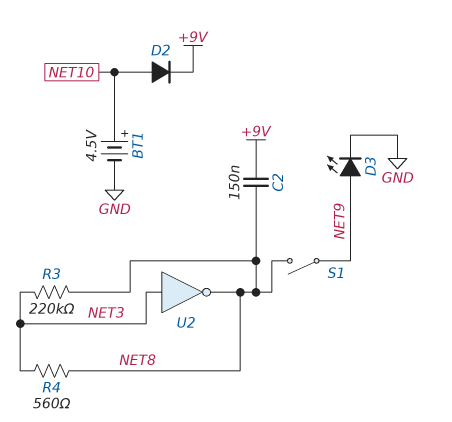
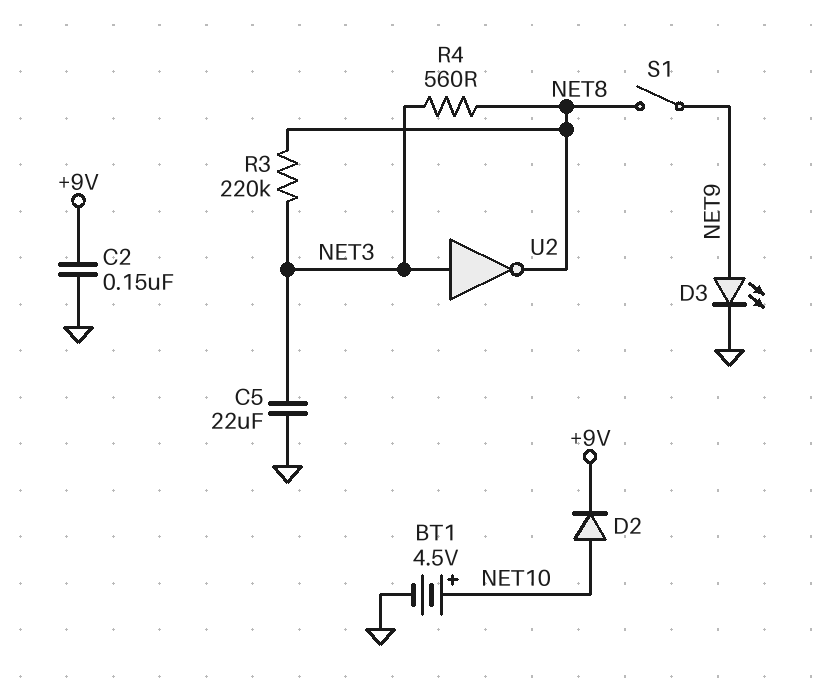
C2: 150nF (+9V, NET8) -> 150nF (+9V, GND)
C5: none -> 22uF (GND, NET3)

